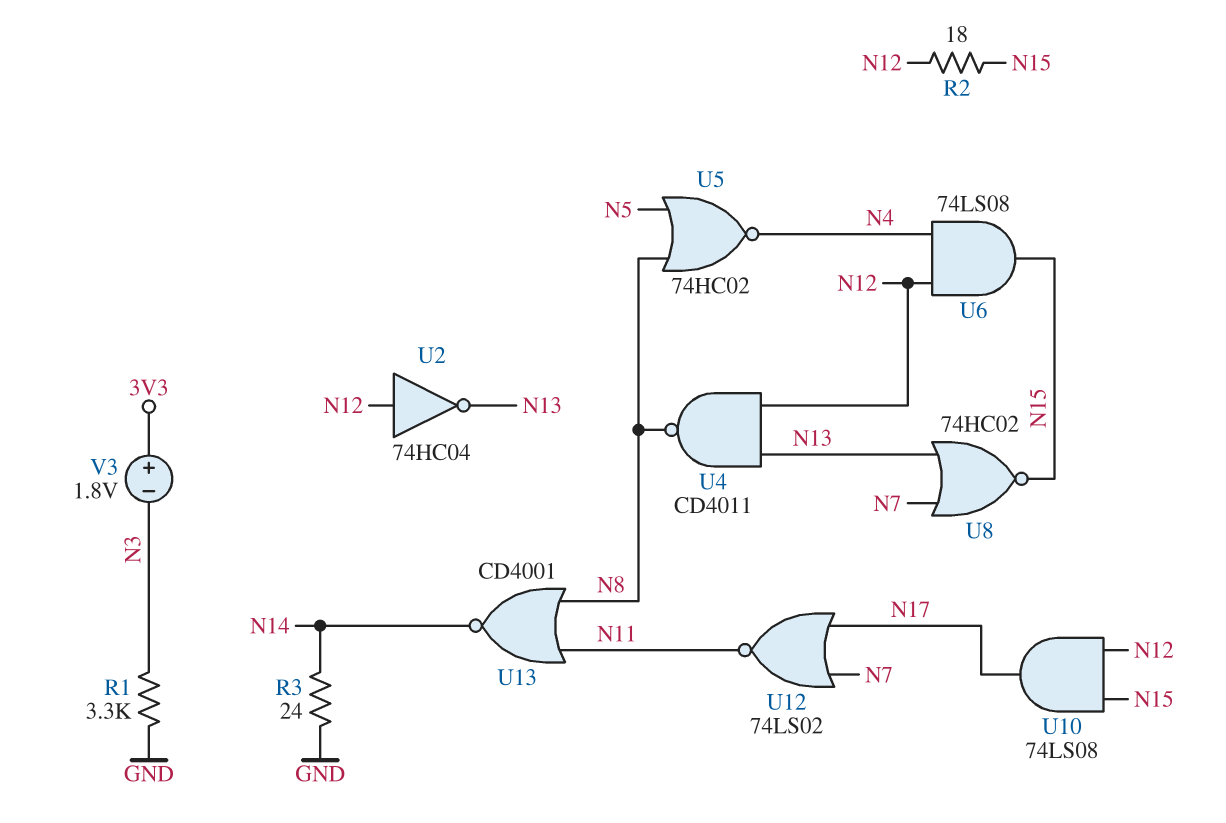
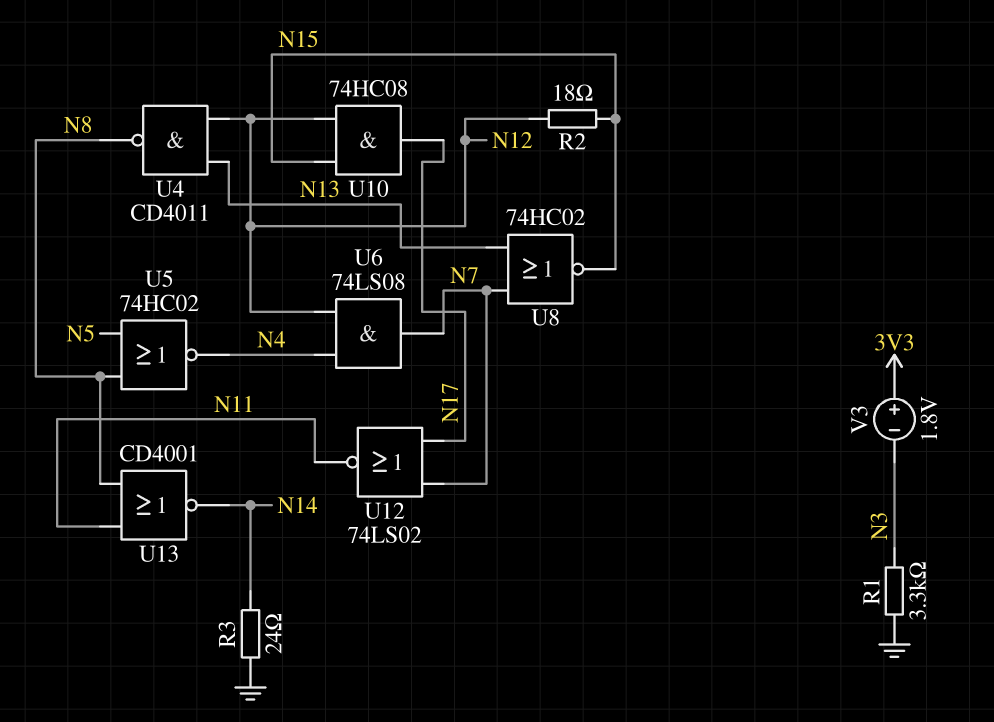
U2: NOT 74HC04 (in N12, out N13) -> none
U6: AND 74LS08 (in N4, in N12, out N15) -> AND 74LS08 (in N4, in N12, out N7)
U10: AND 74LS08 (in N12, in N15, out N17) -> AND 74HC08 (in N12, in N15, out N17)

